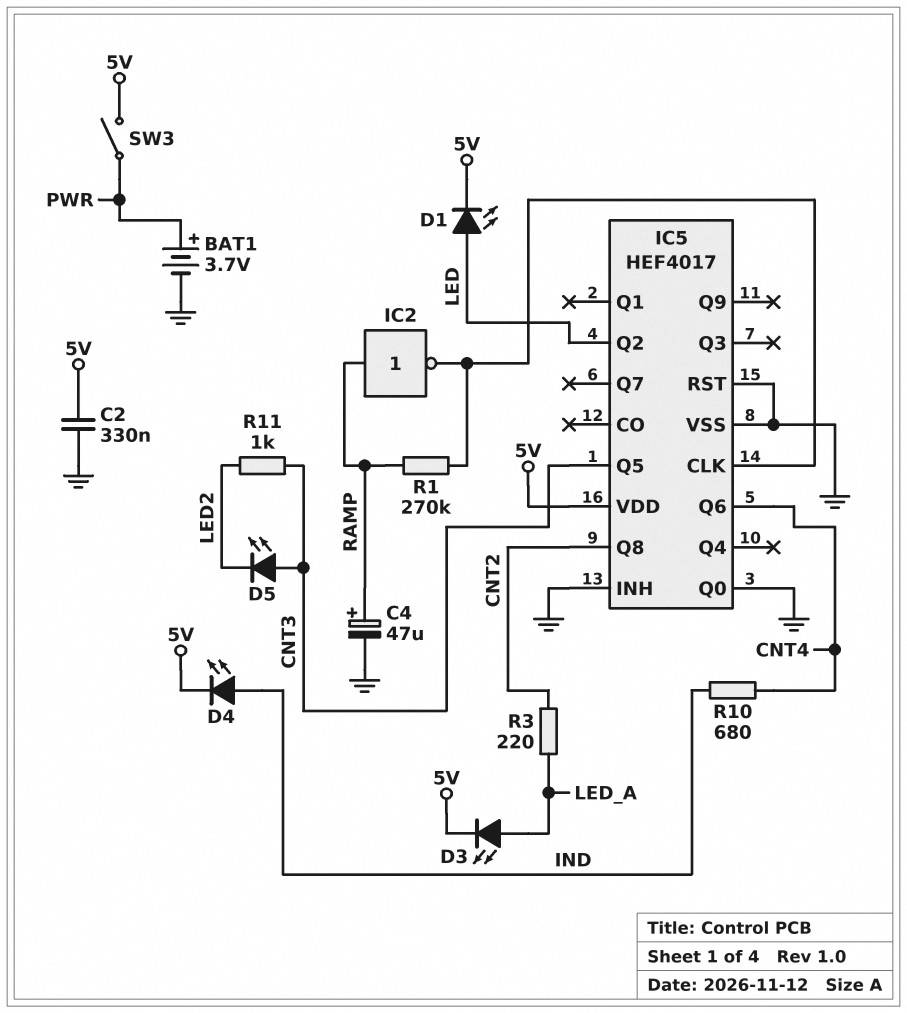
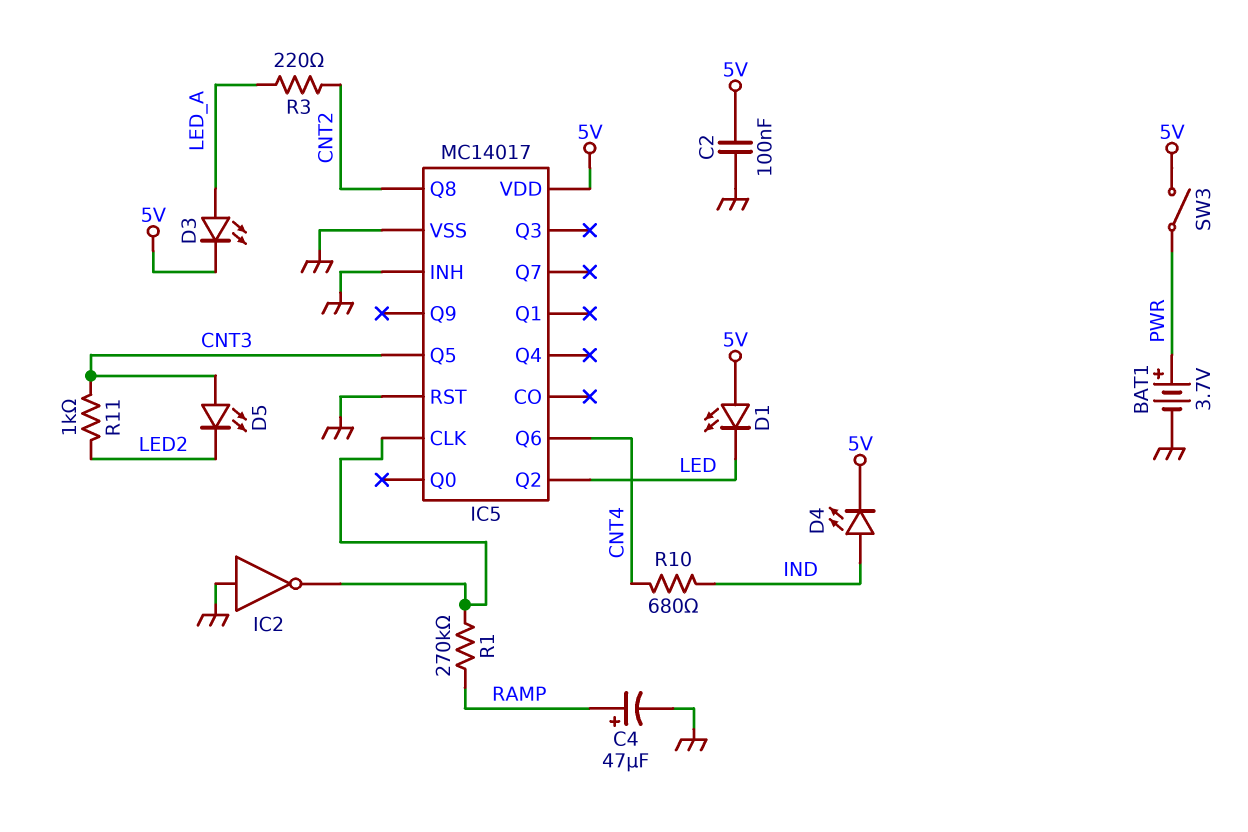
C2: 330nF (5V, GND) -> 100nF (5V, GND)
D1: LED (A LED, K 5V) -> LED (A 5V, K LED)
IC2: NOT (in RAMP, out IC5/CLK) -> NOT (in GND, out IC5/CLK)
IC5: HEF4017 -> MC14017
IC5 pin Q0: GND -> none

